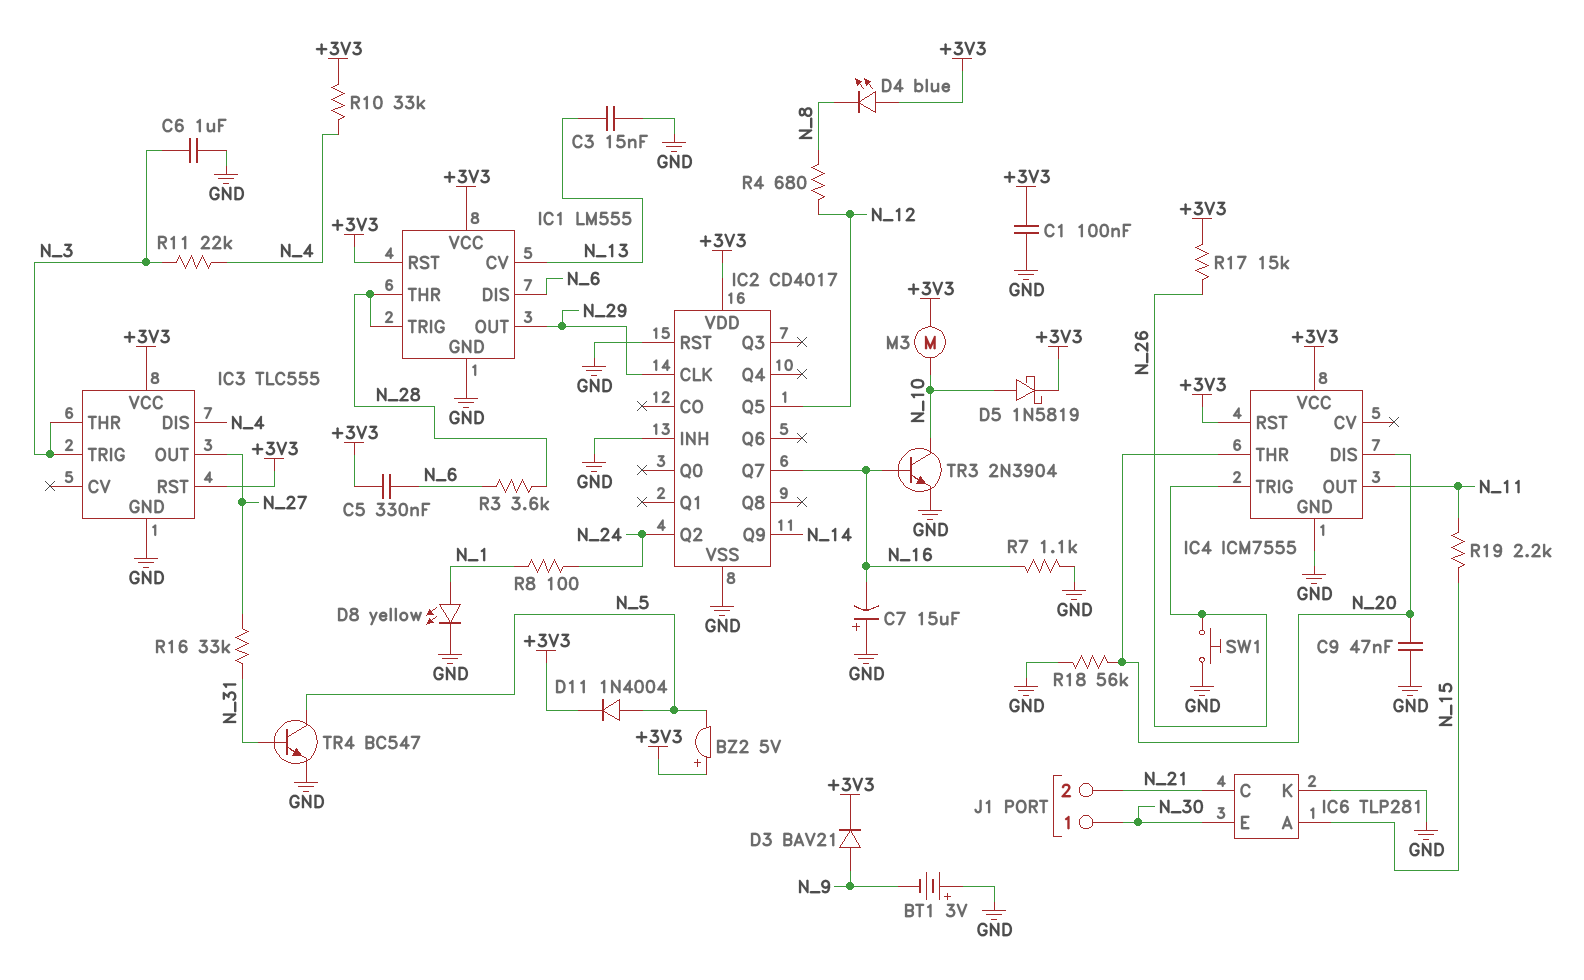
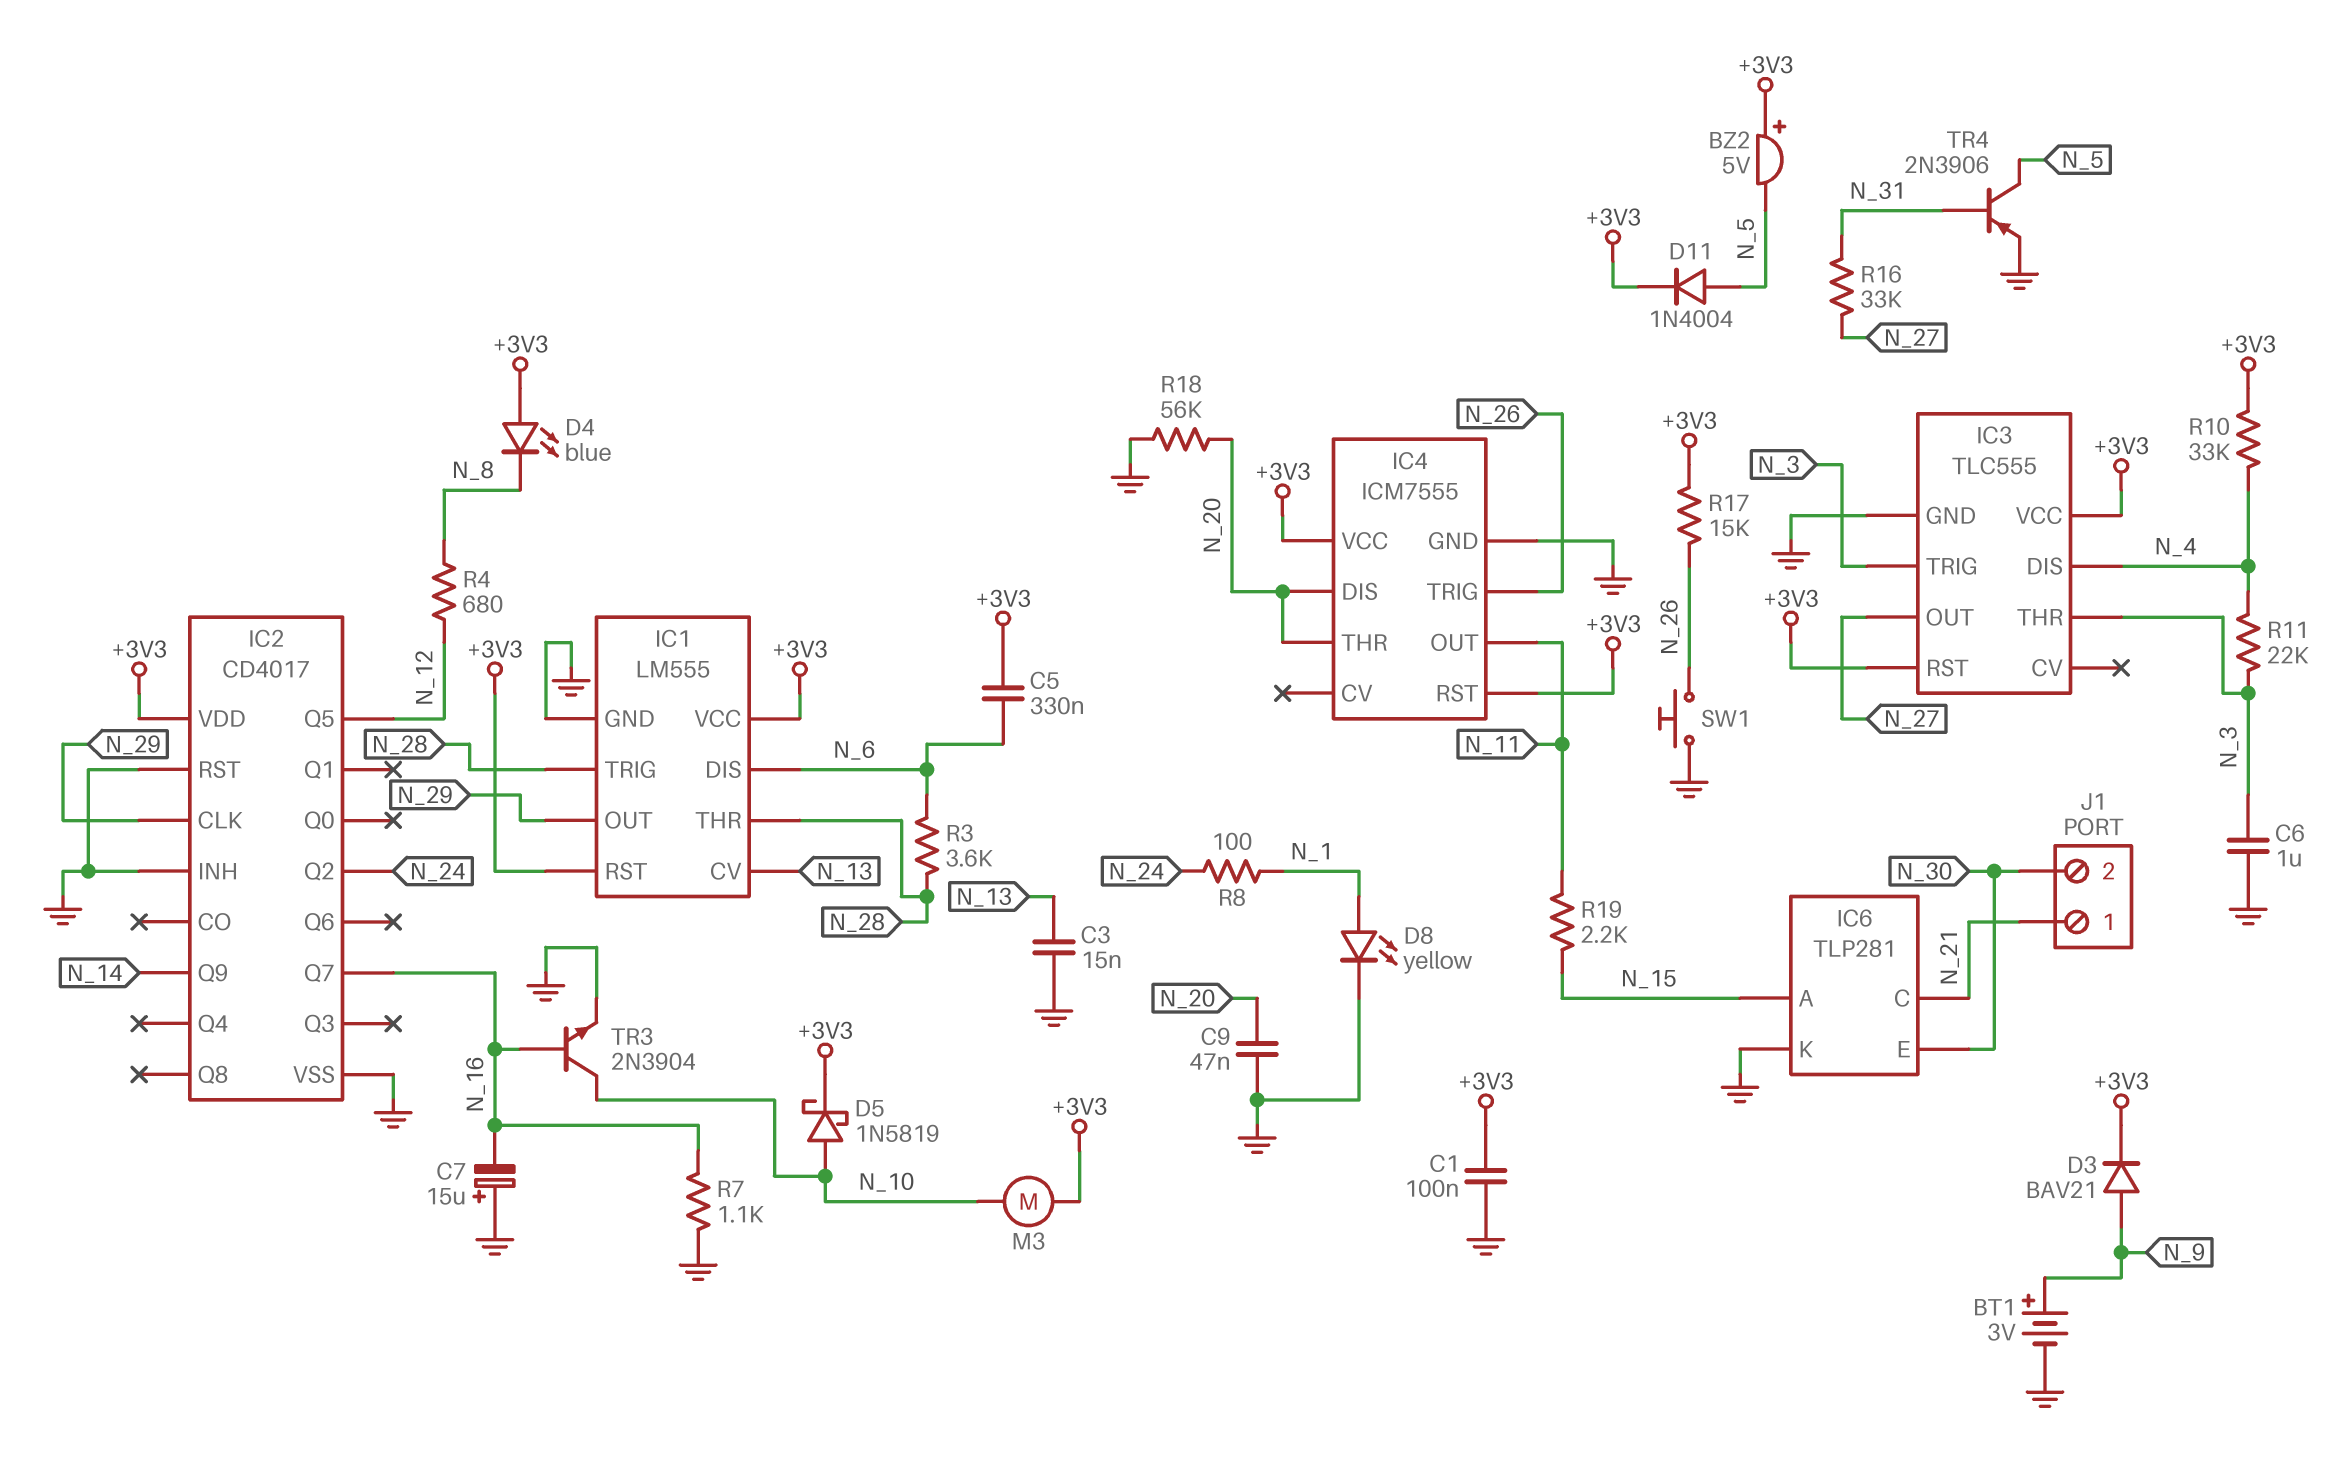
BT1: 3V (plus GND, minus N_9) -> 3V (plus N_9, minus GND)
J1 pin 1: N_30 -> N_21
J1 pin 2: N_21 -> N_30
TR4: NPN BC547 (B N_31, C N_5, E GND) -> PNP 2N3906 (B N_31, C N_5, E GND)

